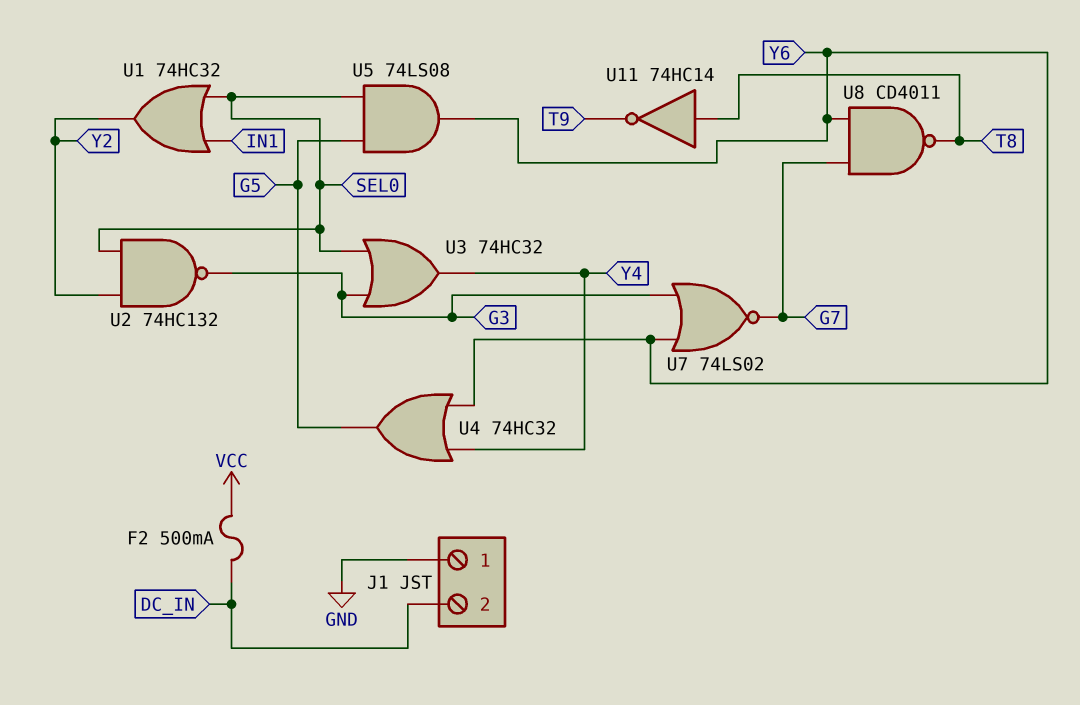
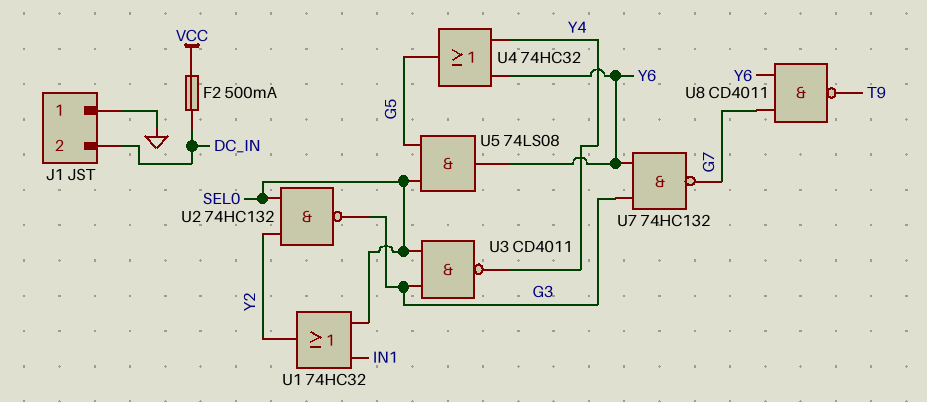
U3: OR 74HC32 (in G3, in SEL0, out Y4) -> NAND CD4011 (in G3, in SEL0, out Y4)
U7: NOR 74LS02 (in G3, in Y6, out G7) -> NAND 74HC132 (in G3, in Y6, out G7)
U8: NAND CD4011 (in G7, in Y6, out T8) -> NAND CD4011 (in G7, in Y6, out T9)
U11: NOT 74HC14 (in T8, out T9) -> none

